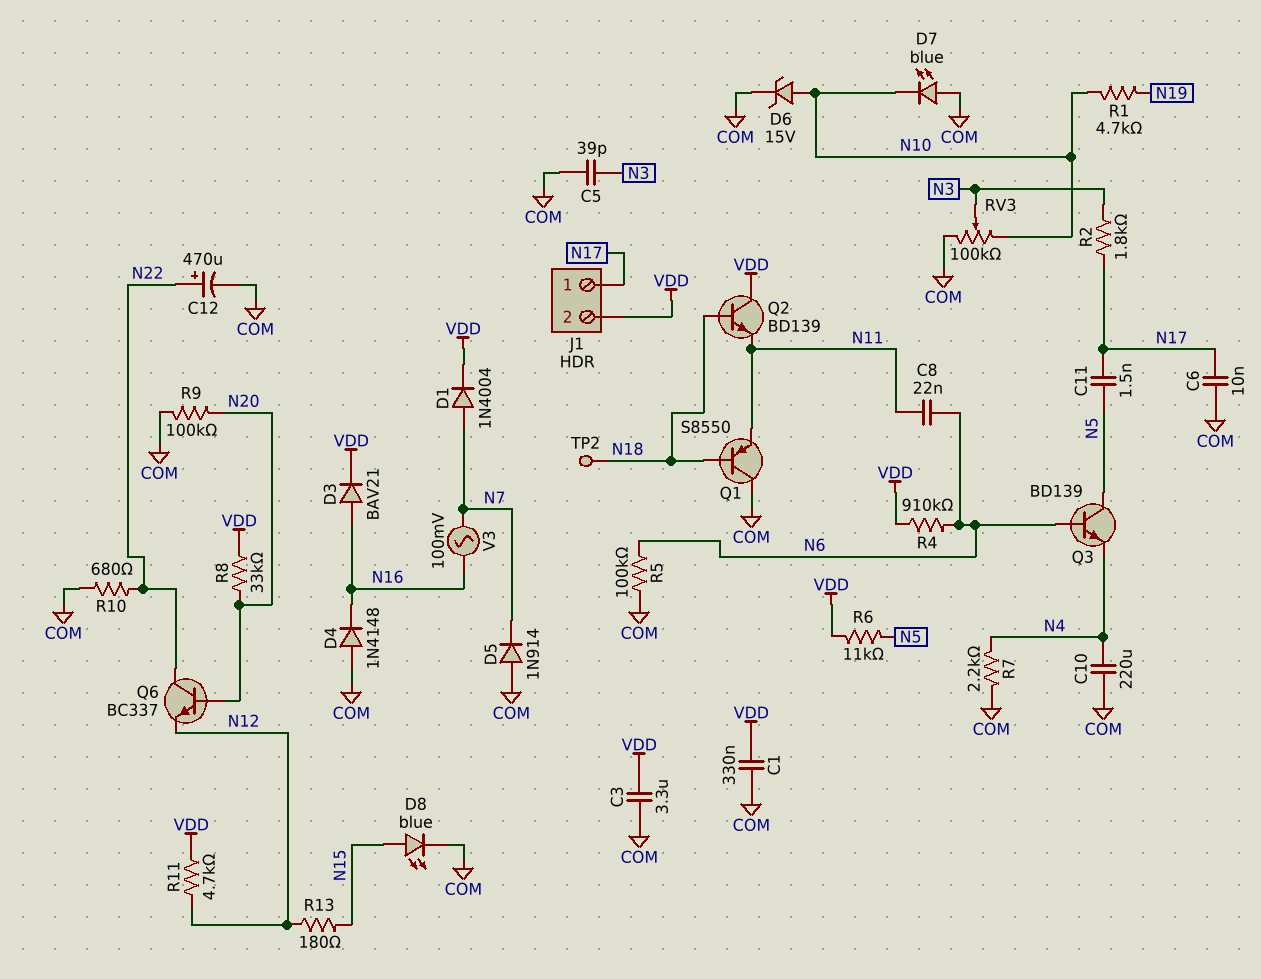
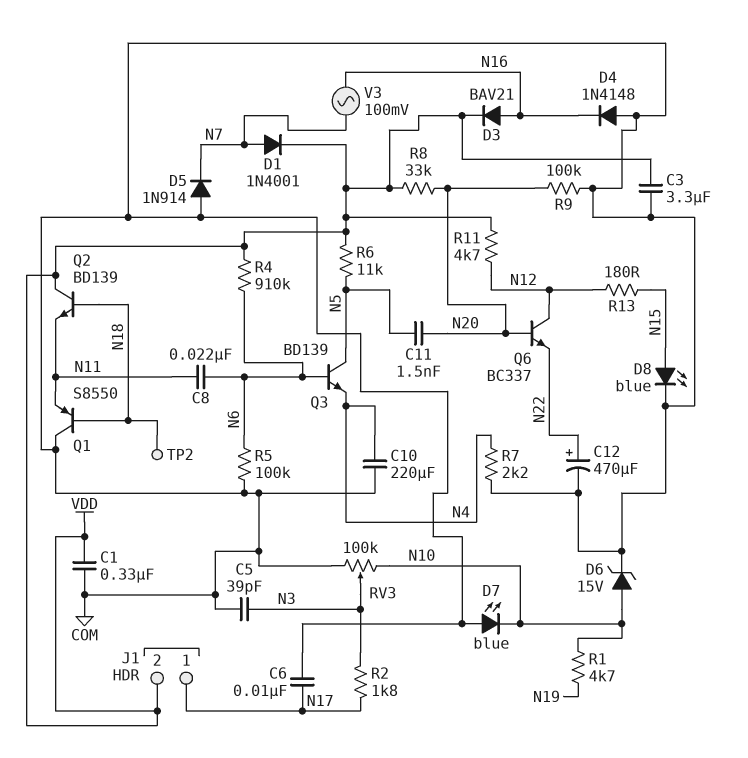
C11: 1.5nF (N5, N17) -> 1.5nF (N5, N20)
D1: diode 1N4004 (A N7, K VDD) -> diode 1N4001 (A N7, K VDD)
Q6: NPN BC337 (B N20, C N22, E N12) -> NPN BC337 (B N20, C N12, E N22)
R10: 680 (COM, N22) -> none

